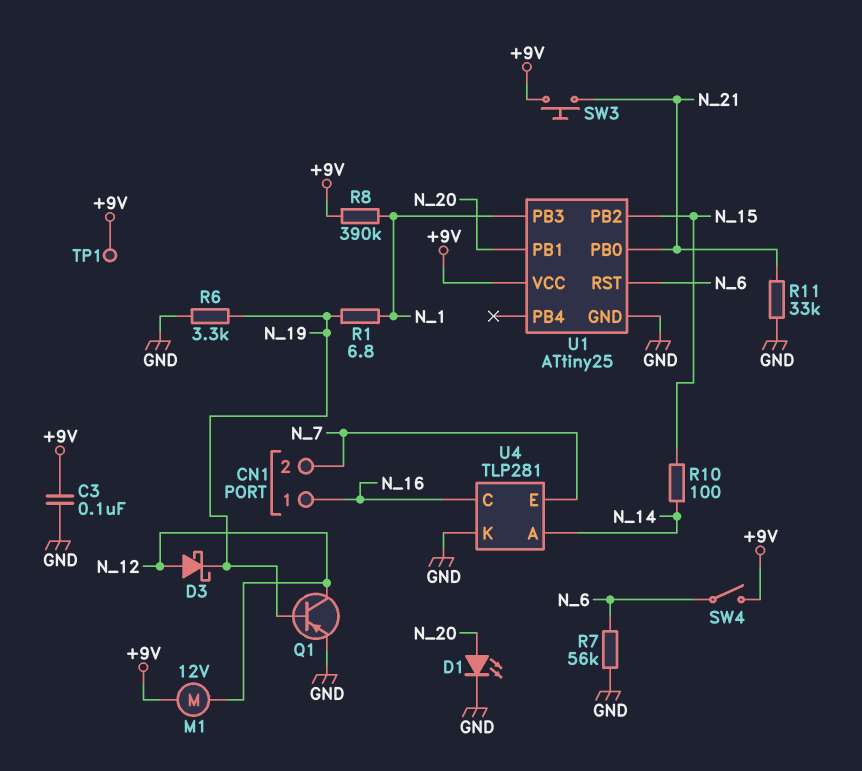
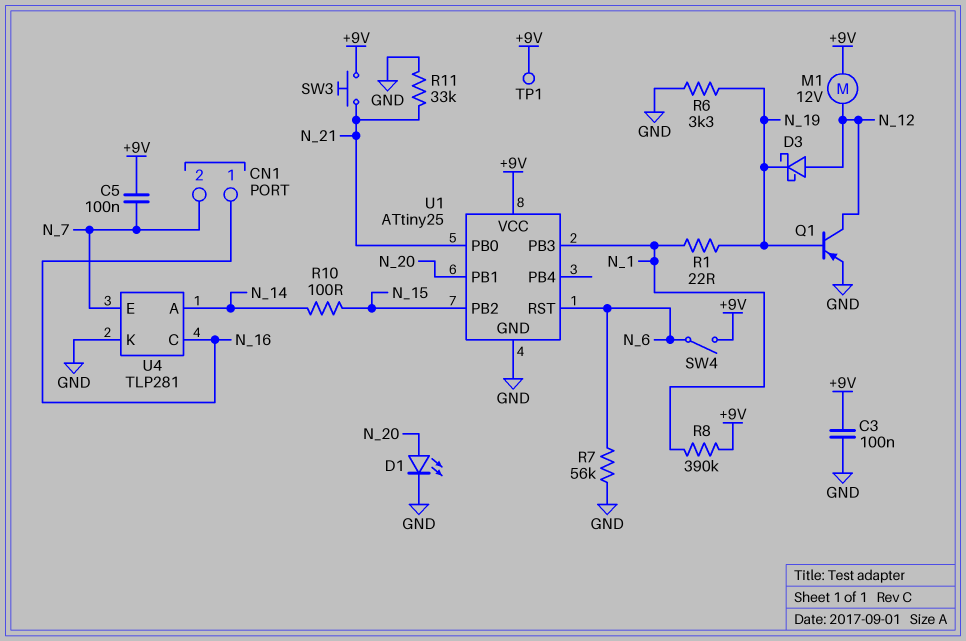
C5: none -> 100nF (+9V, N_7)
R1: 6.8 (N_1, N_19) -> 22 (N_1, N_19)

